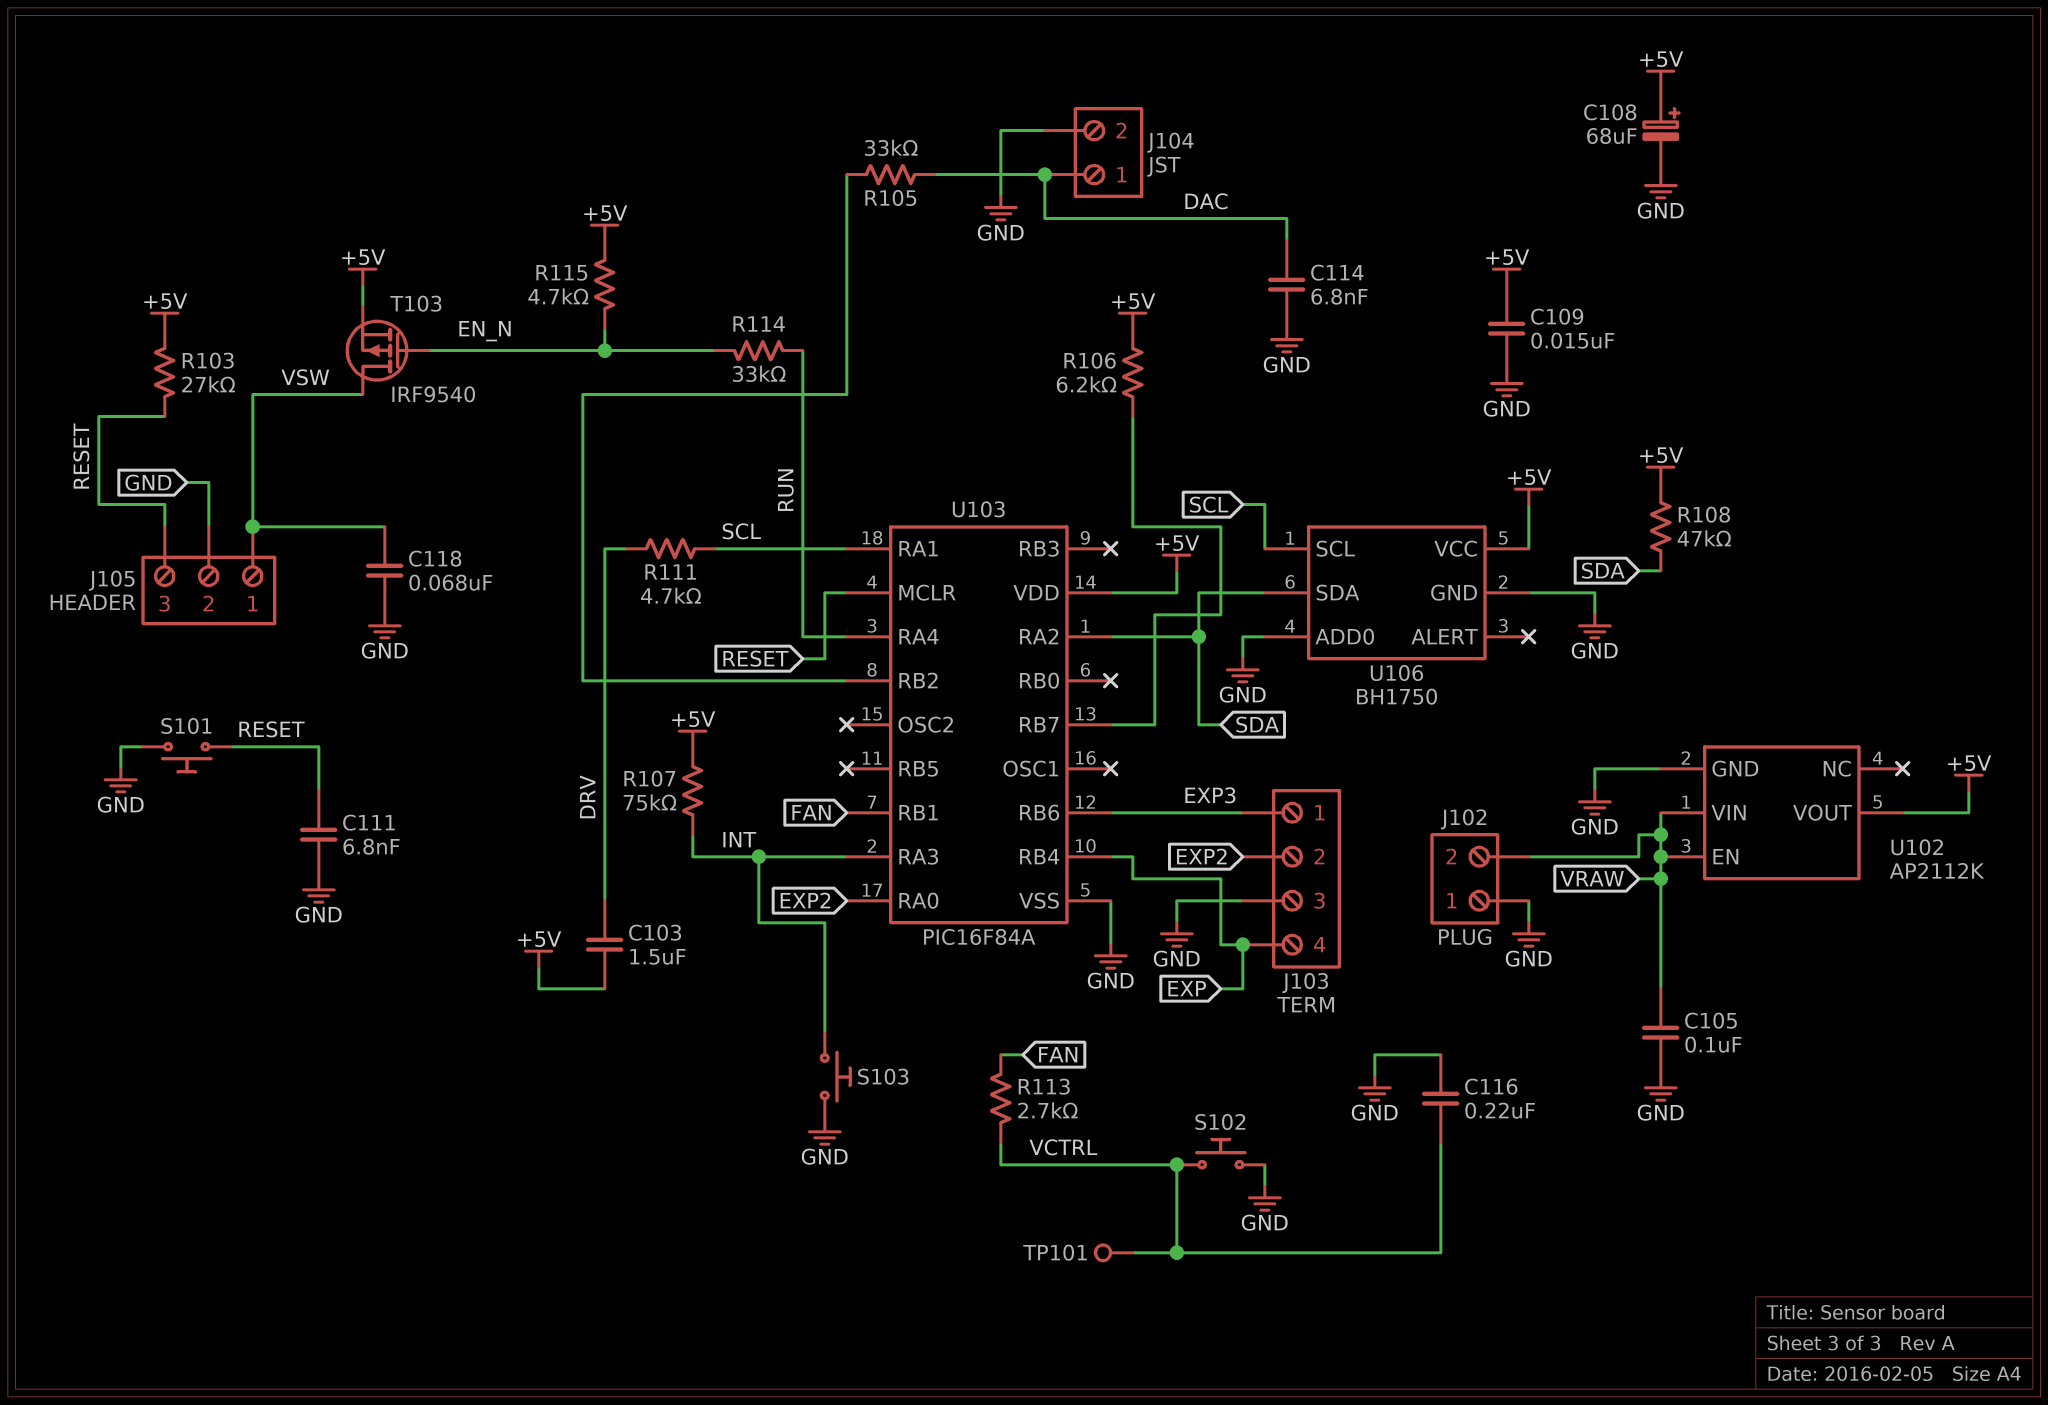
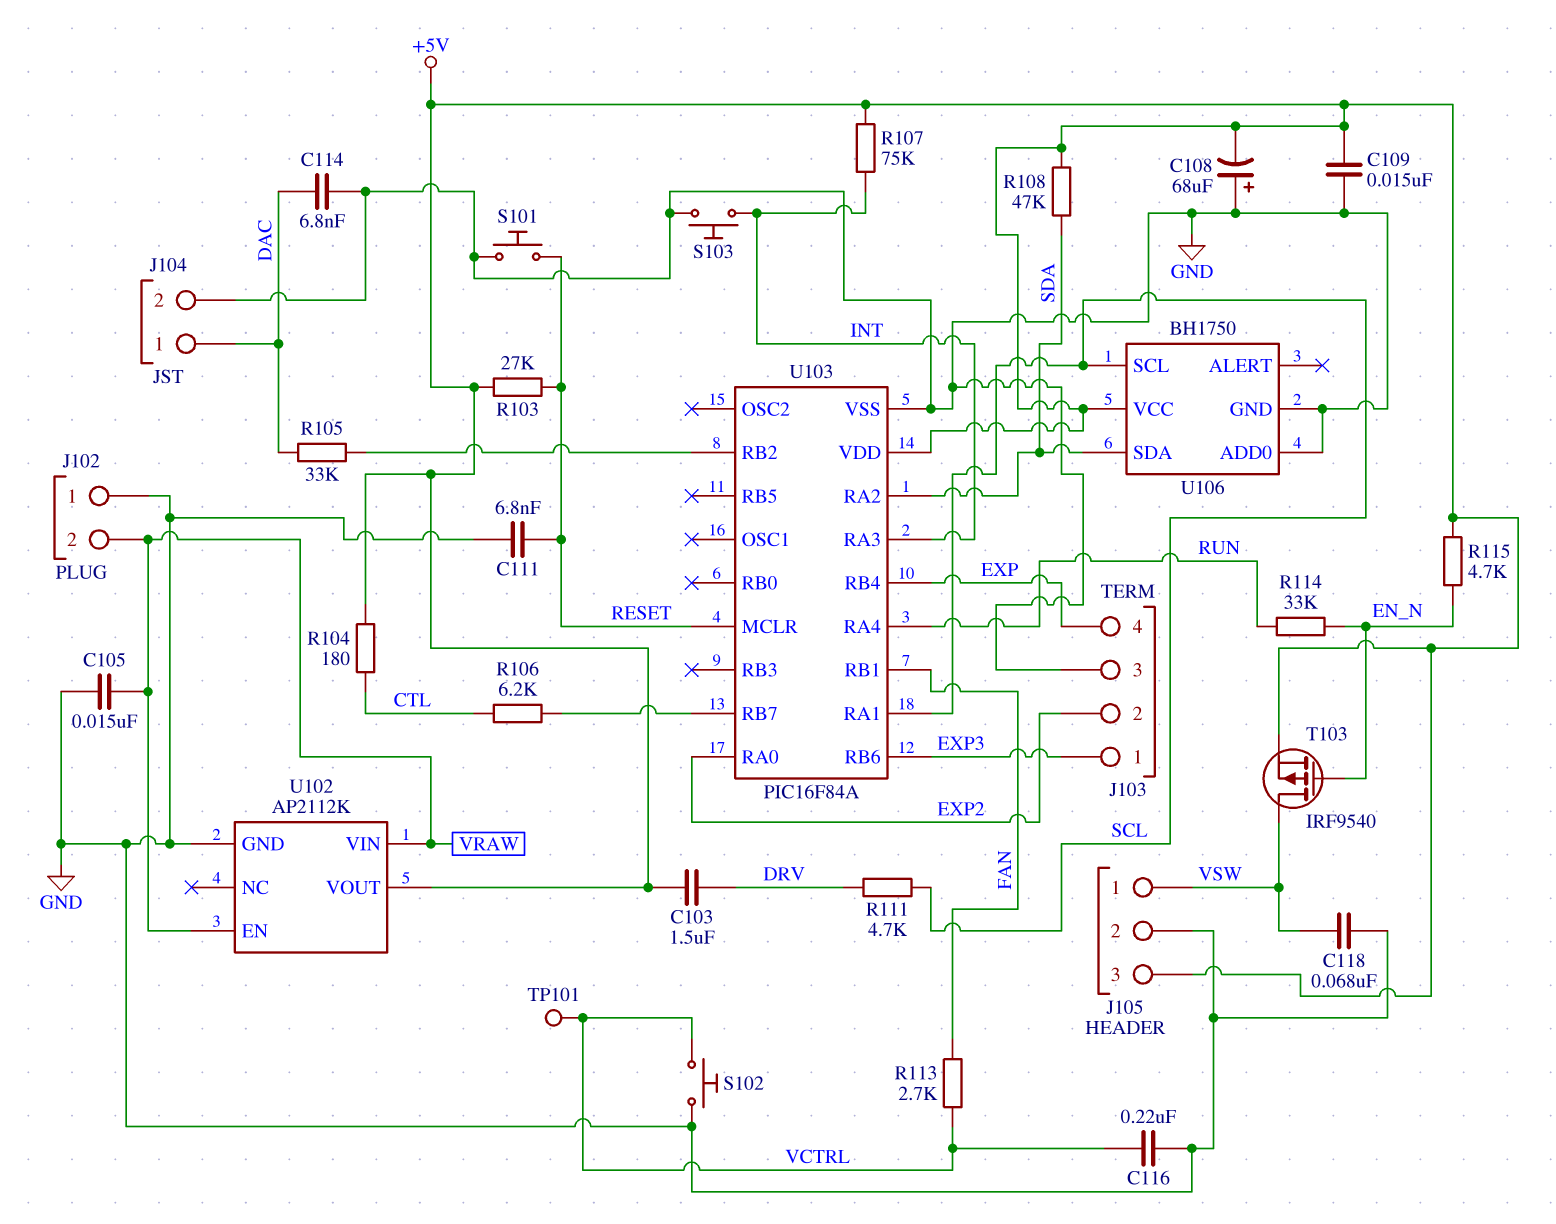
C105: 100nF (GND, VRAW) -> 15nF (GND, VRAW)
C108: 68uF (plus +5V, minus GND) -> 68uF (plus GND, minus +5V)
J105 pin 3: RESET -> +5V
R104: none -> 180 (+5V, CTL)
R106: 6.2k (+5V, U103/RB7) -> 6.2k (CTL, U103/RB7)

